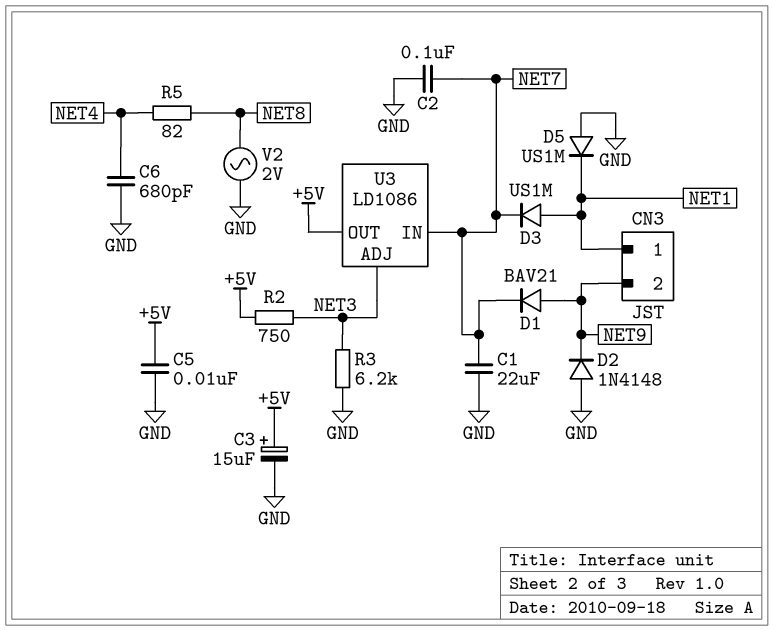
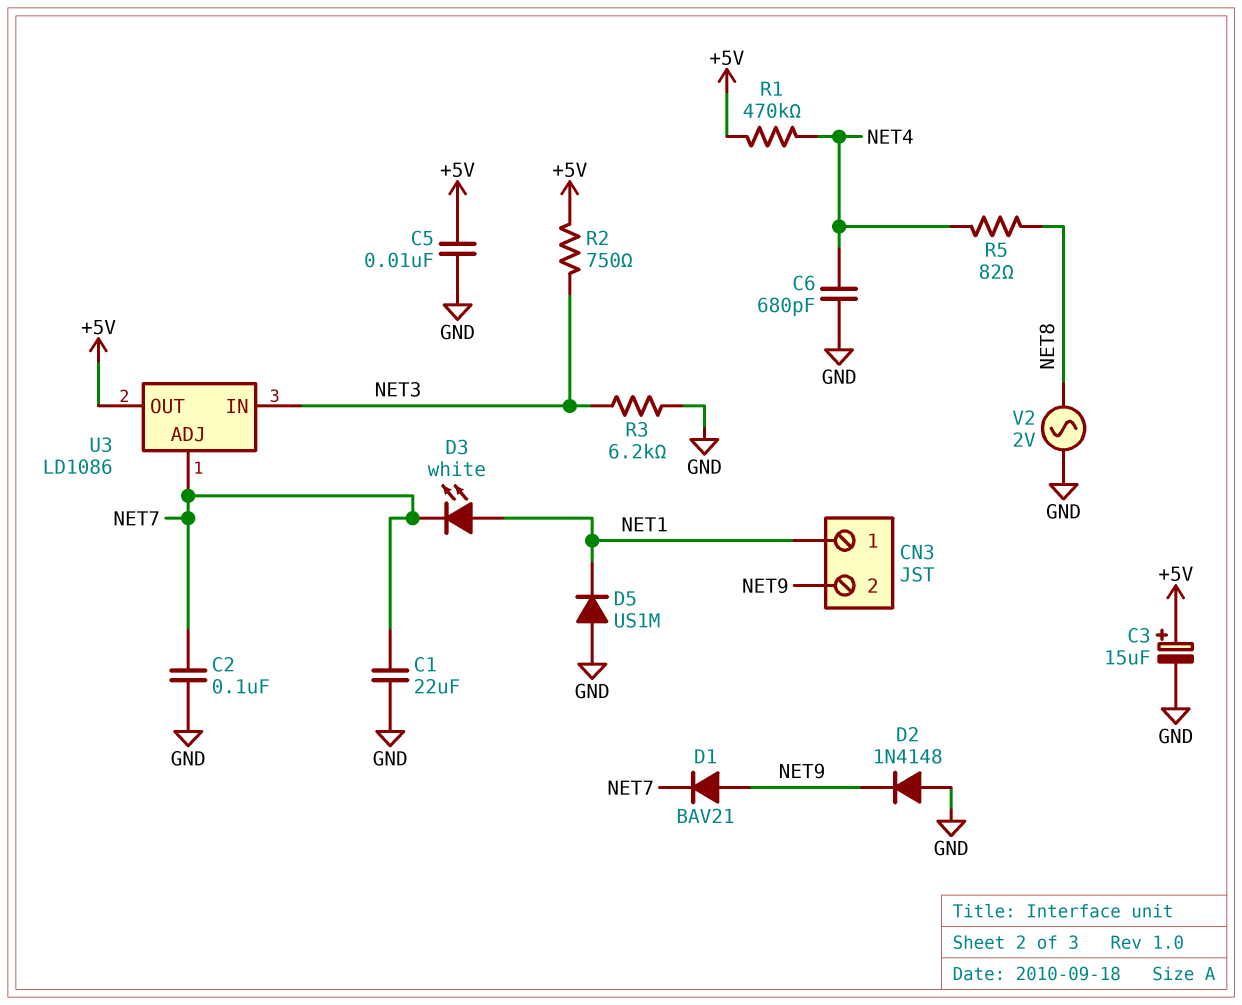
D3: diode US1M (A NET1, K NET7) -> LED white (A NET1, K NET7)
R1: none -> 470k (+5V, NET4)
U3 pin ADJ: NET3 -> NET7
U3 pin IN: NET7 -> NET3

